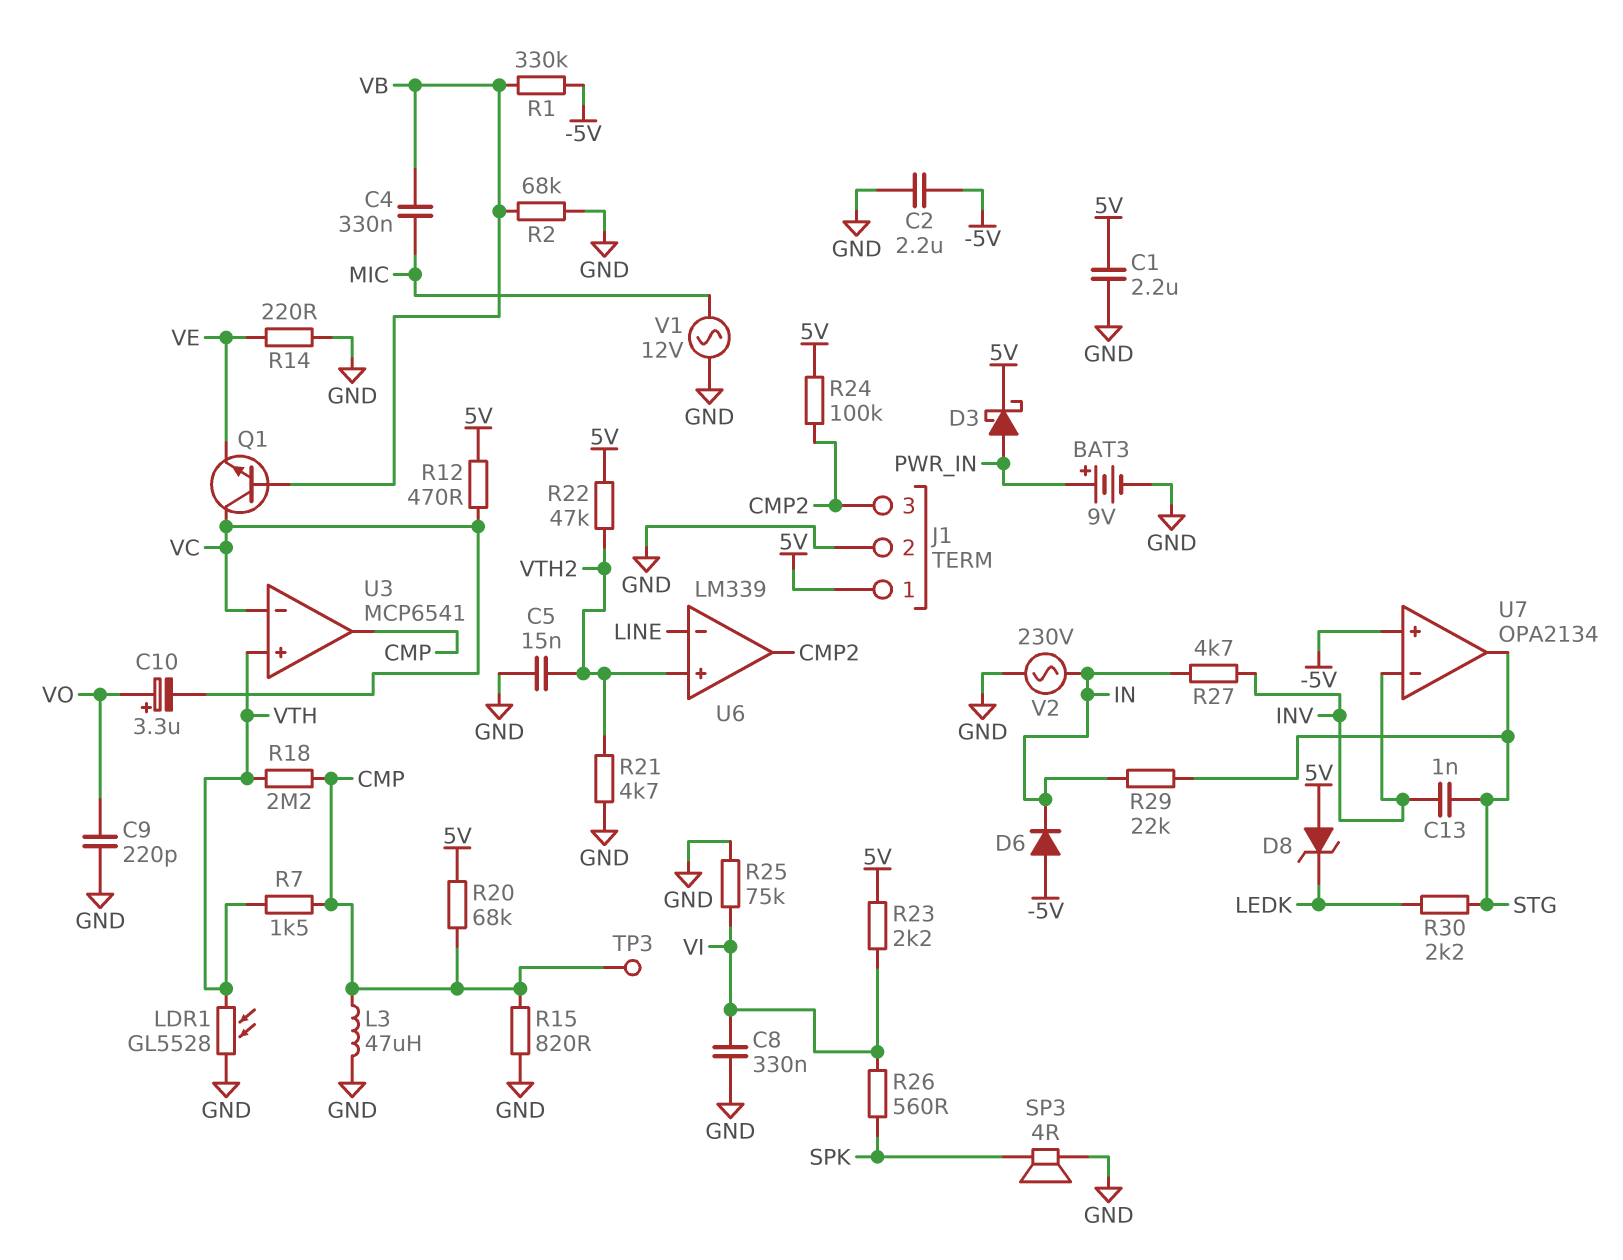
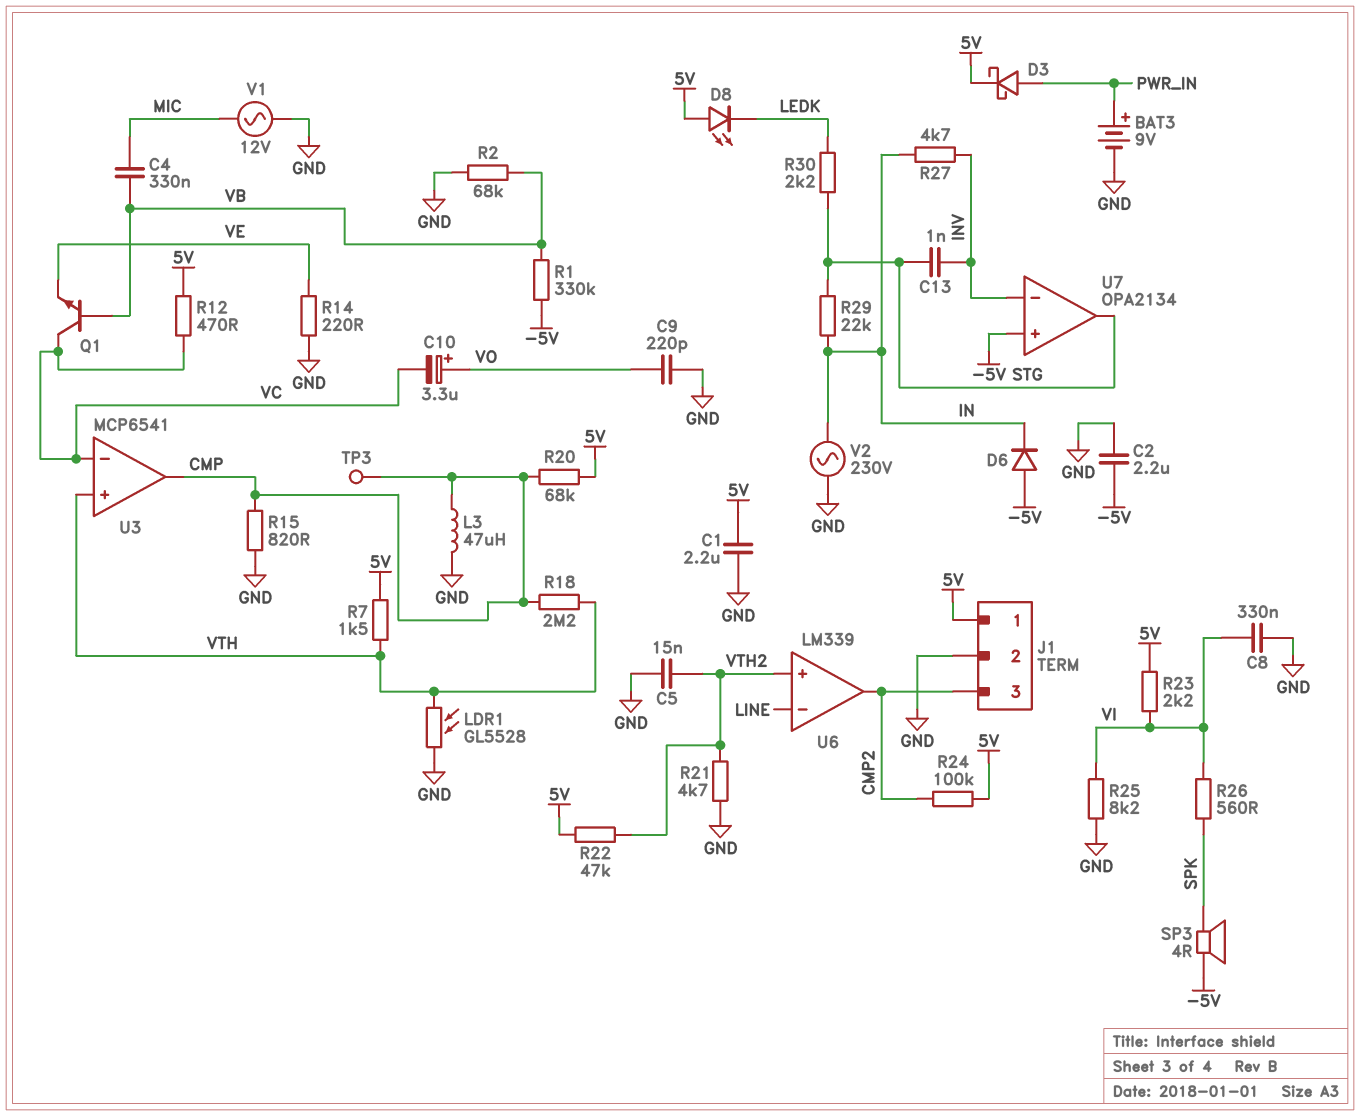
D8: zener (A 5V, K LEDK) -> LED (A 5V, K LEDK)
R7: 1.5k (CMP, VTH) -> 1.5k (5V, VTH)
R25: 75k (GND, VI) -> 8.2k (GND, VI)
SP3: speaker 4R (GND, SPK) -> speaker 4R (-5V, SPK)

